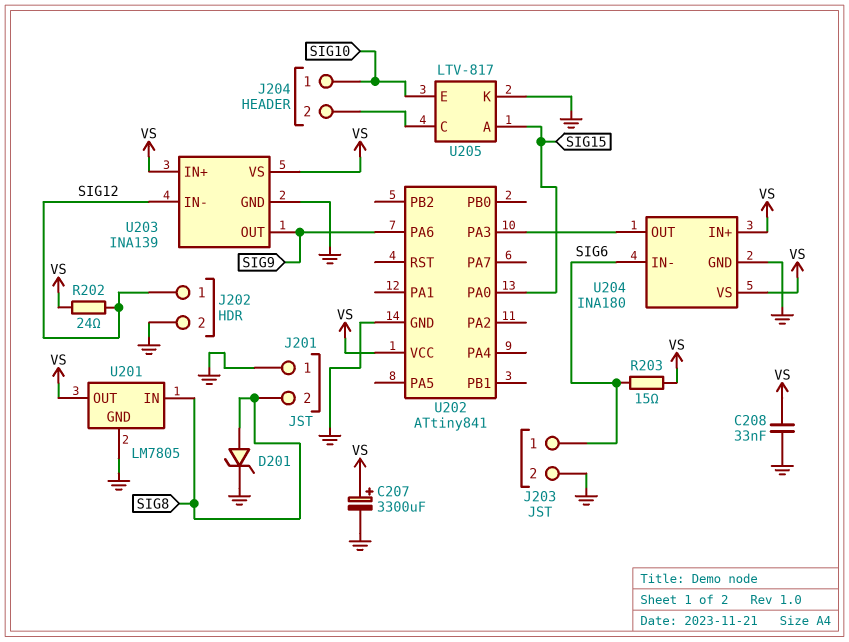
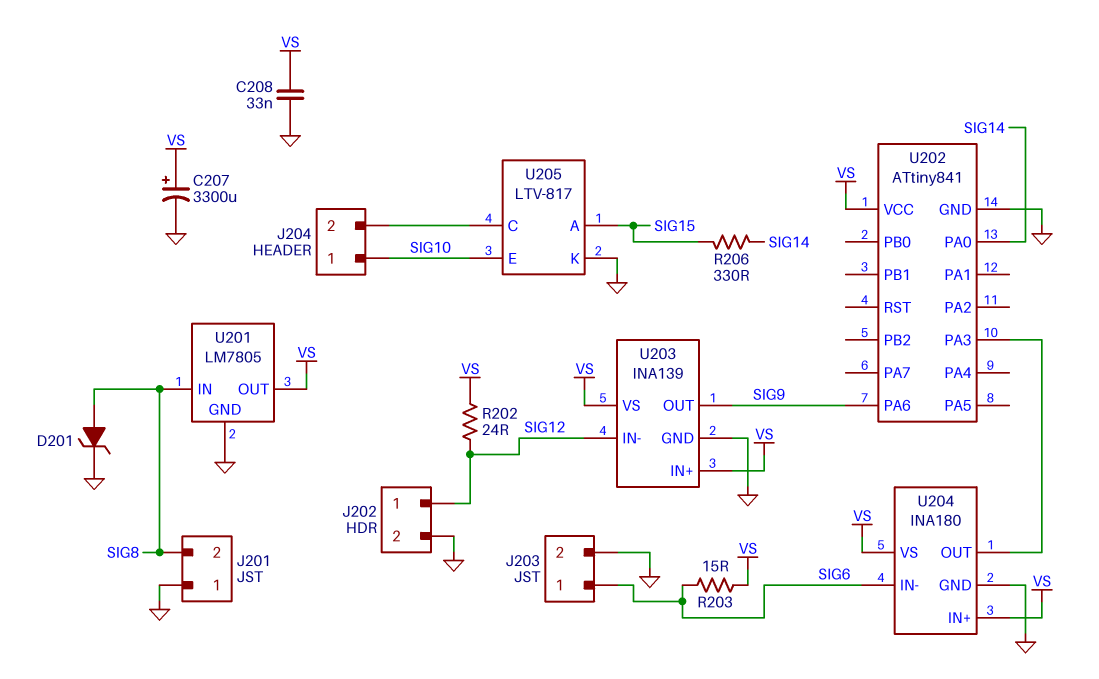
R206: none -> 330 (SIG14, SIG15)
U202 pin PA0: SIG15 -> SIG14

